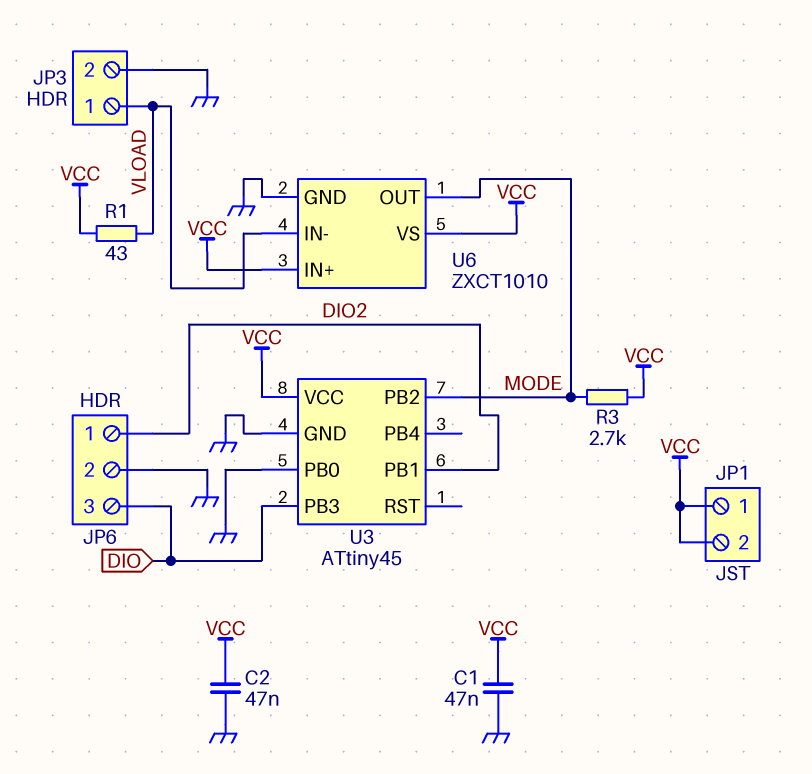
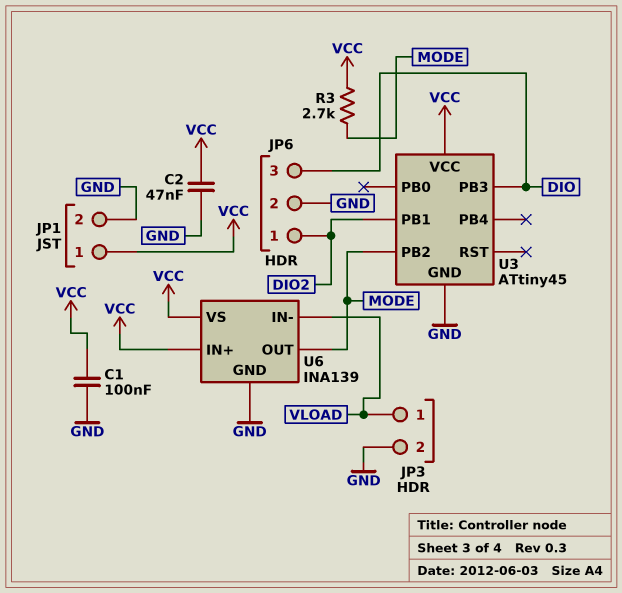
C1: 47nF (GND, VCC) -> 100nF (GND, VCC)
JP1 pin 2: VCC -> GND
R1: 43 (VCC, VLOAD) -> none
U3 pin PB0: GND -> none
U6: ZXCT1010 -> INA139

